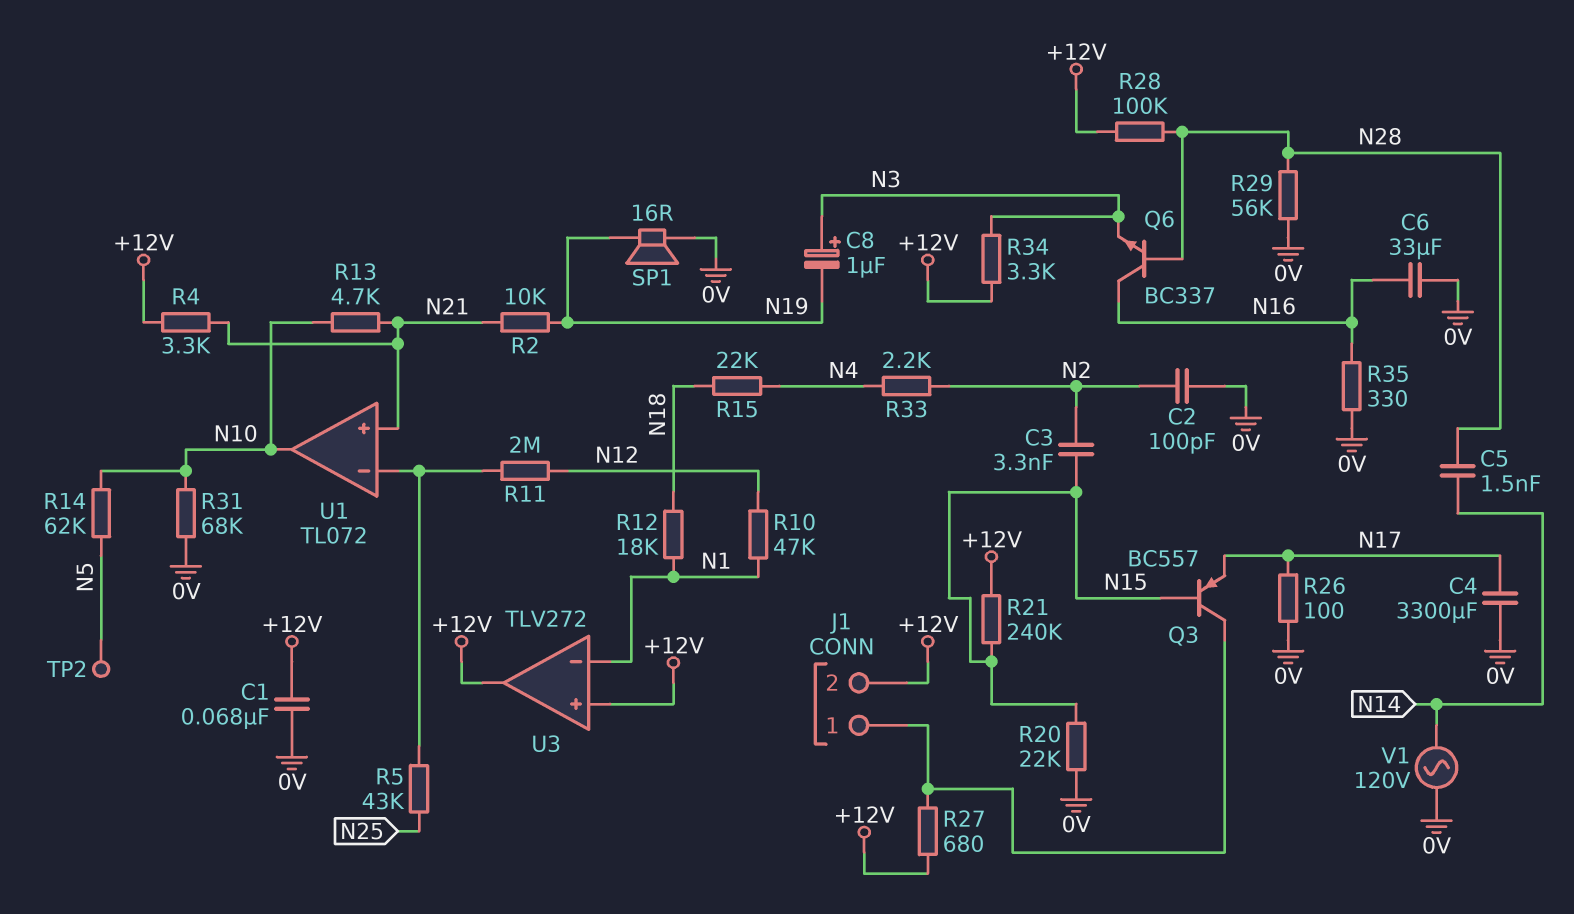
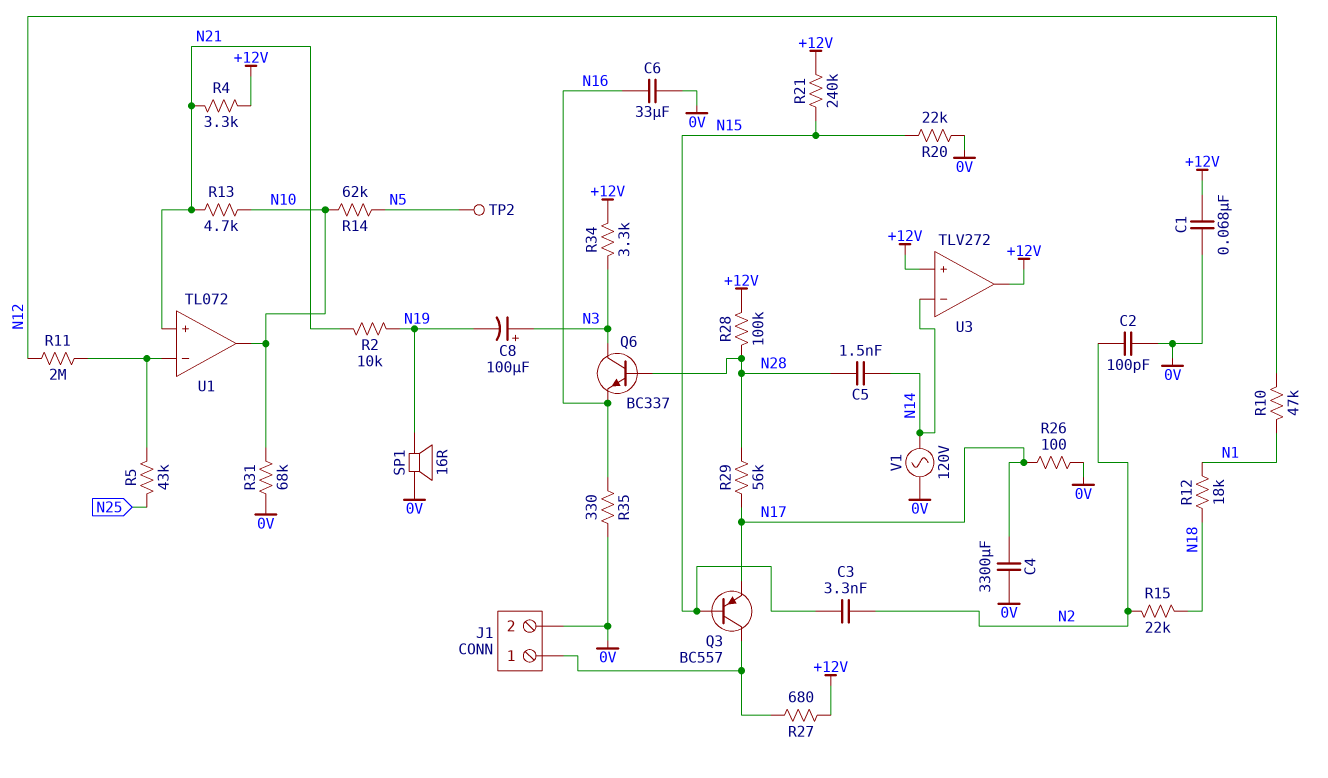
C8: 1uF (plus N3, minus N19) -> 100uF (plus N3, minus N19)
J1 pin 2: +12V -> 0V
Q6: NPN BC337 (B N28, C N16, E N3) -> NPN BC337 (B N28, C N3, E N16)
R15: 22k (N4, N18) -> 22k (N2, N18)
R29: 56k (0V, N28) -> 56k (N17, N28)
R33: 2.2k (N2, N4) -> none
U3 pin in-: N1 -> N14

